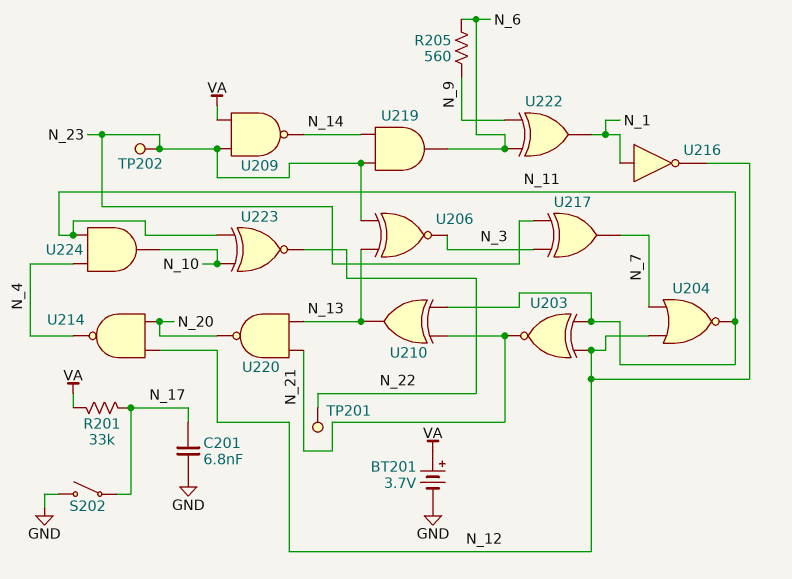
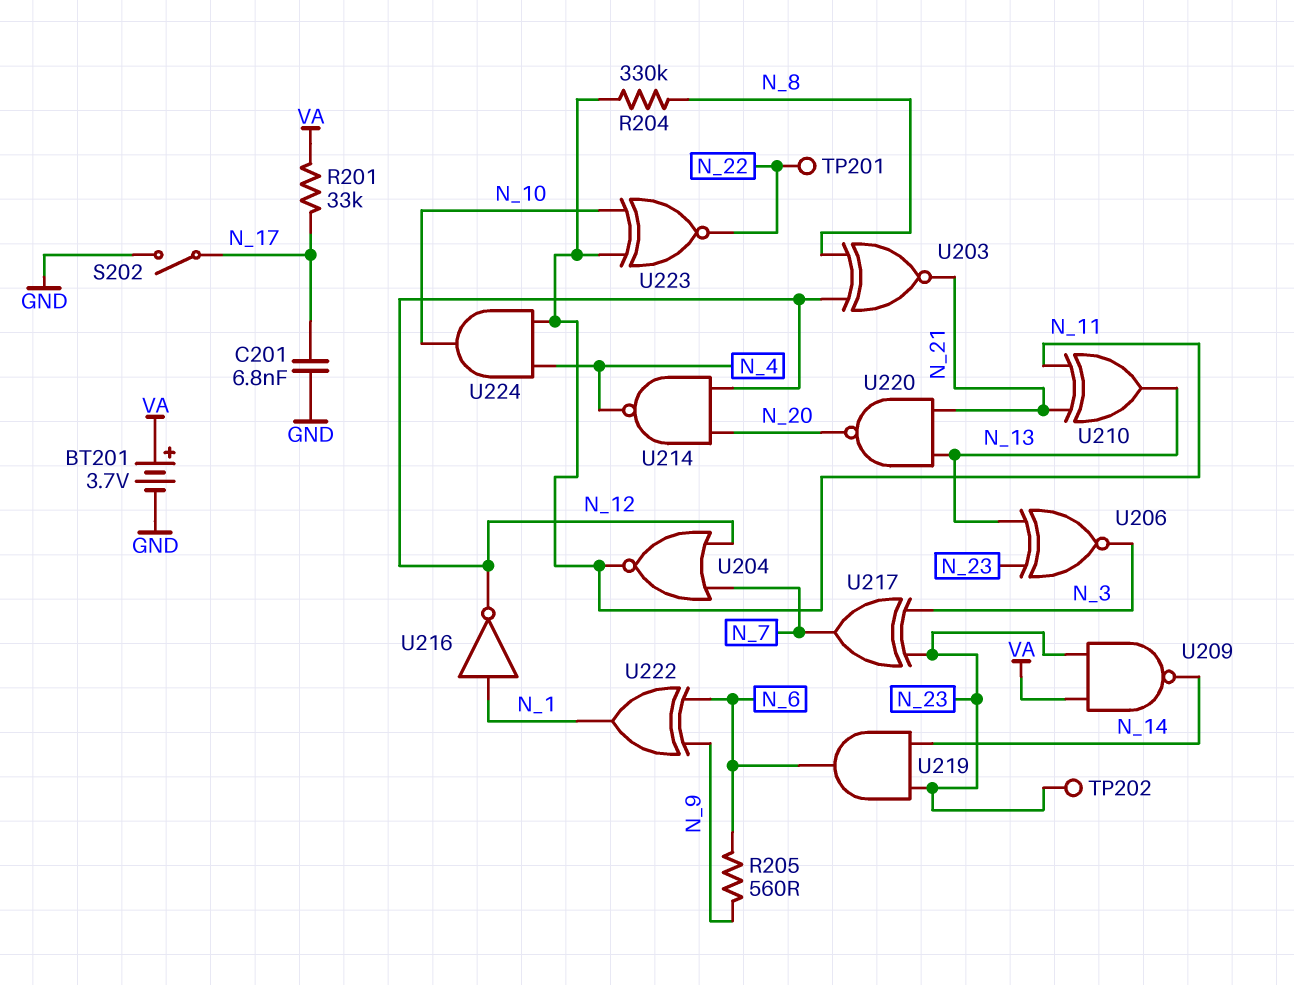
R204: none -> 330k (N_8, N_11)
U203: XNOR (in N_11, in N_12, out N_21) -> XNOR (in N_8, in N_12, out N_21)

